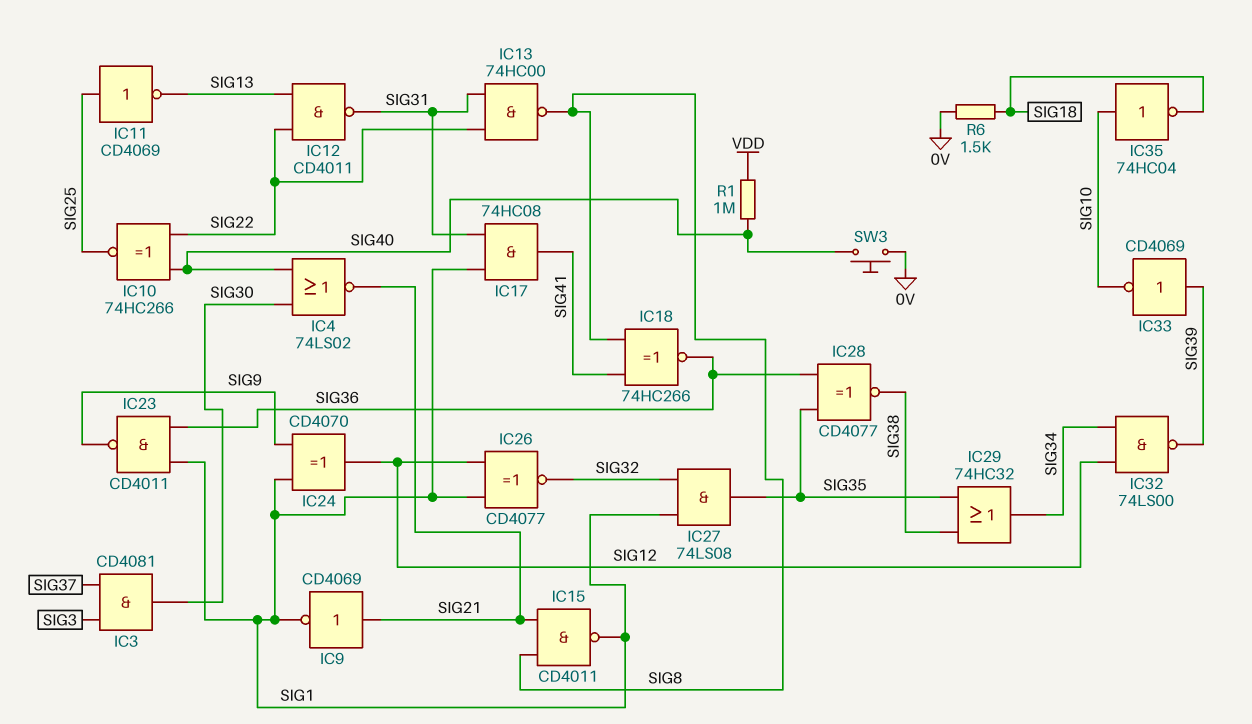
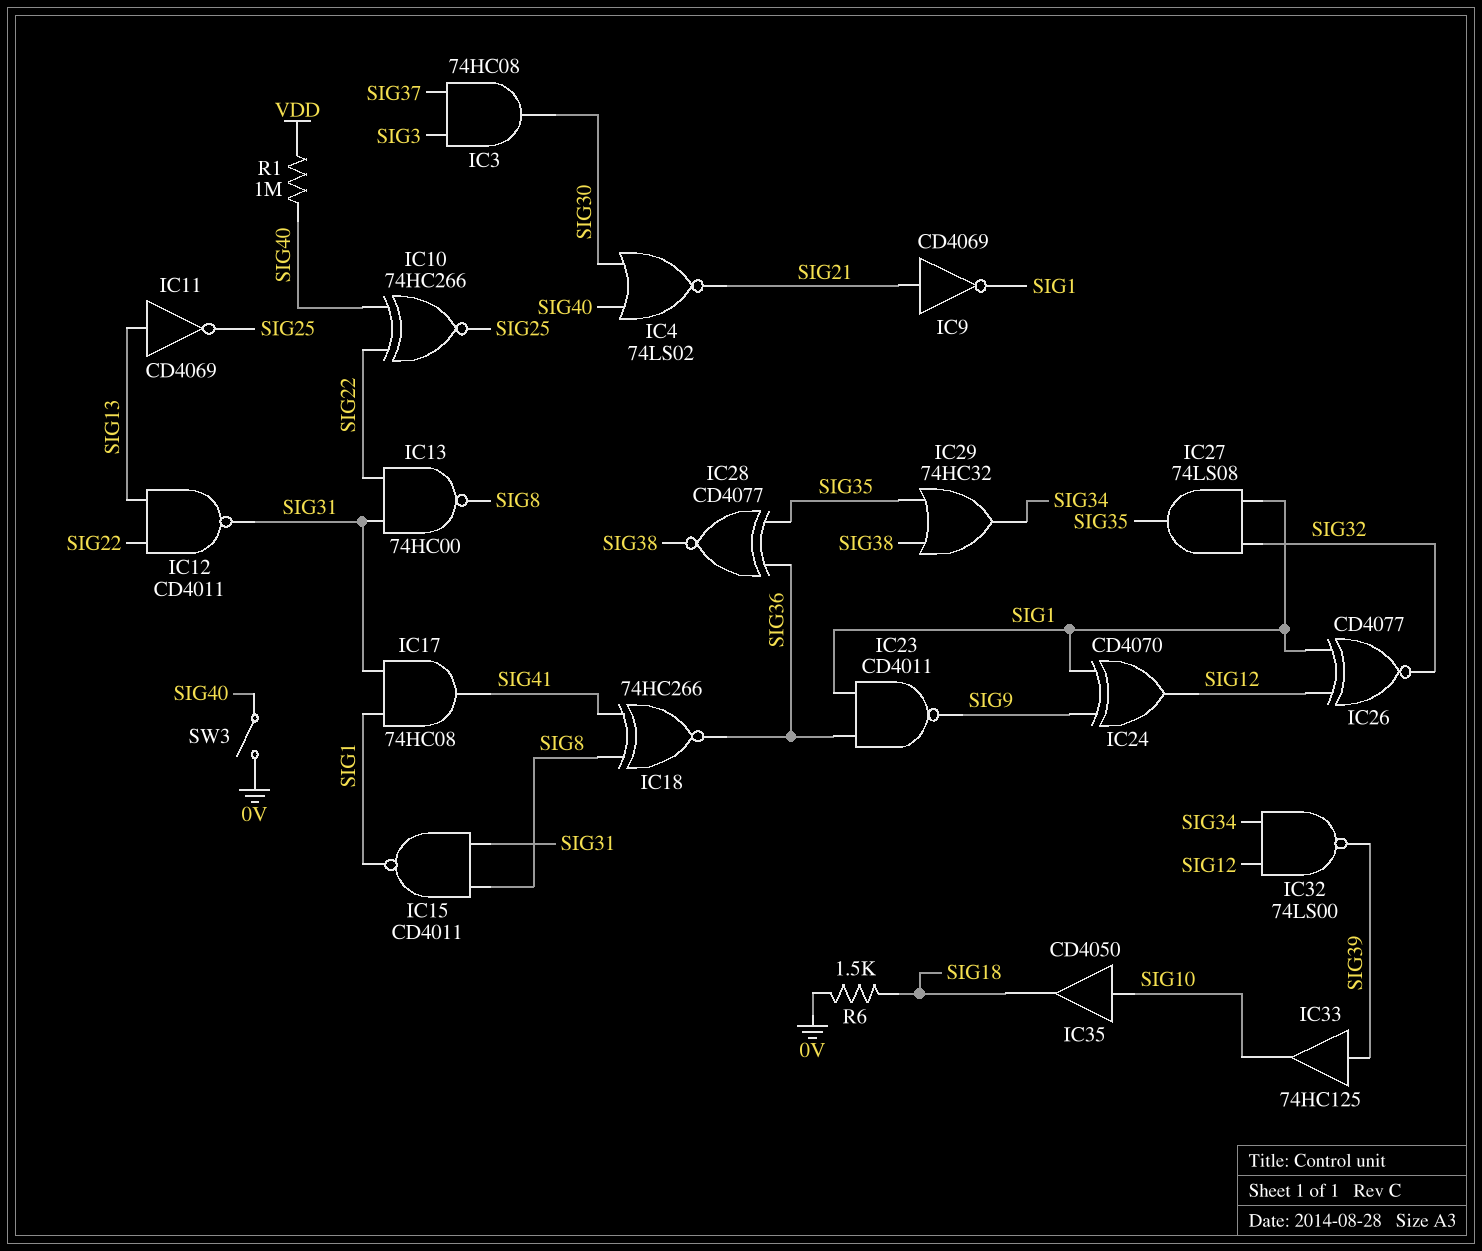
IC3: AND CD4081 (in SIG3, in SIG37, out SIG30) -> AND 74HC08 (in SIG3, in SIG37, out SIG30)
IC11: NOT CD4069 (in SIG25, out SIG13) -> NOT CD4069 (in SIG13, out SIG25)
IC15: NAND CD4011 (in SIG8, in SIG21, out SIG1) -> NAND CD4011 (in SIG8, in SIG31, out SIG1)
IC33: NOT CD4069 (in SIG39, out SIG10) -> buffer 74HC125 (in SIG39, out SIG10)
IC35: NOT 74HC04 (in SIG10, out SIG18) -> buffer CD4050 (in SIG10, out SIG18)
SW3: button (0V, SIG40) -> switch (0V, SIG40)

